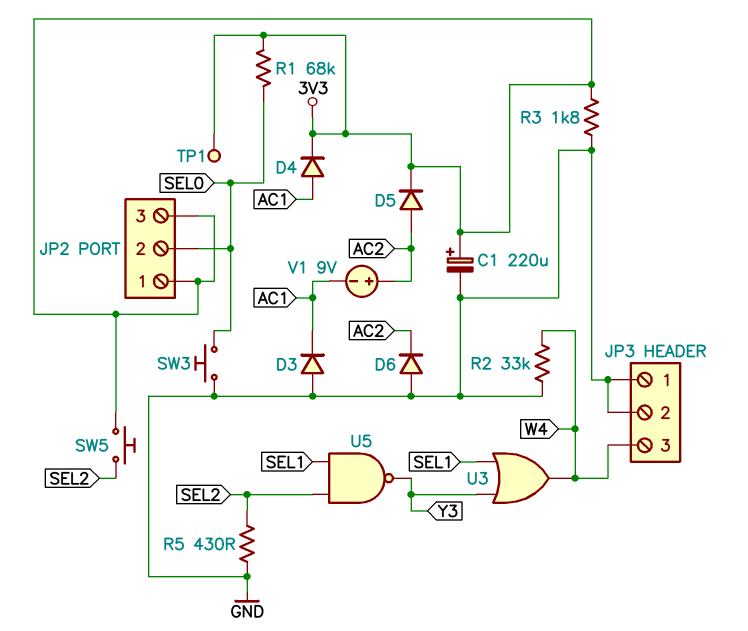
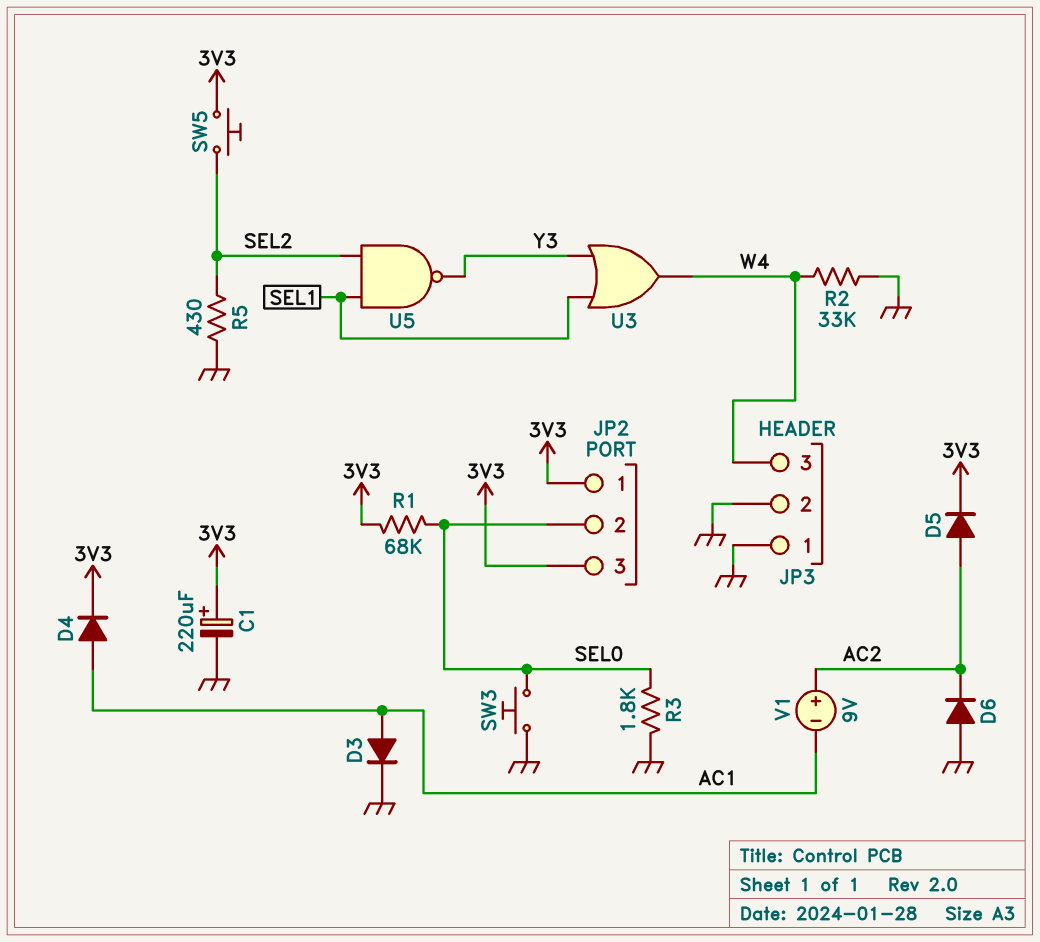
D3: diode (A GND, K AC1) -> diode (A AC1, K GND)
R3: 1.8k (3V3, GND) -> 1.8k (GND, SEL0)
TP1: test point (3V3) -> none

